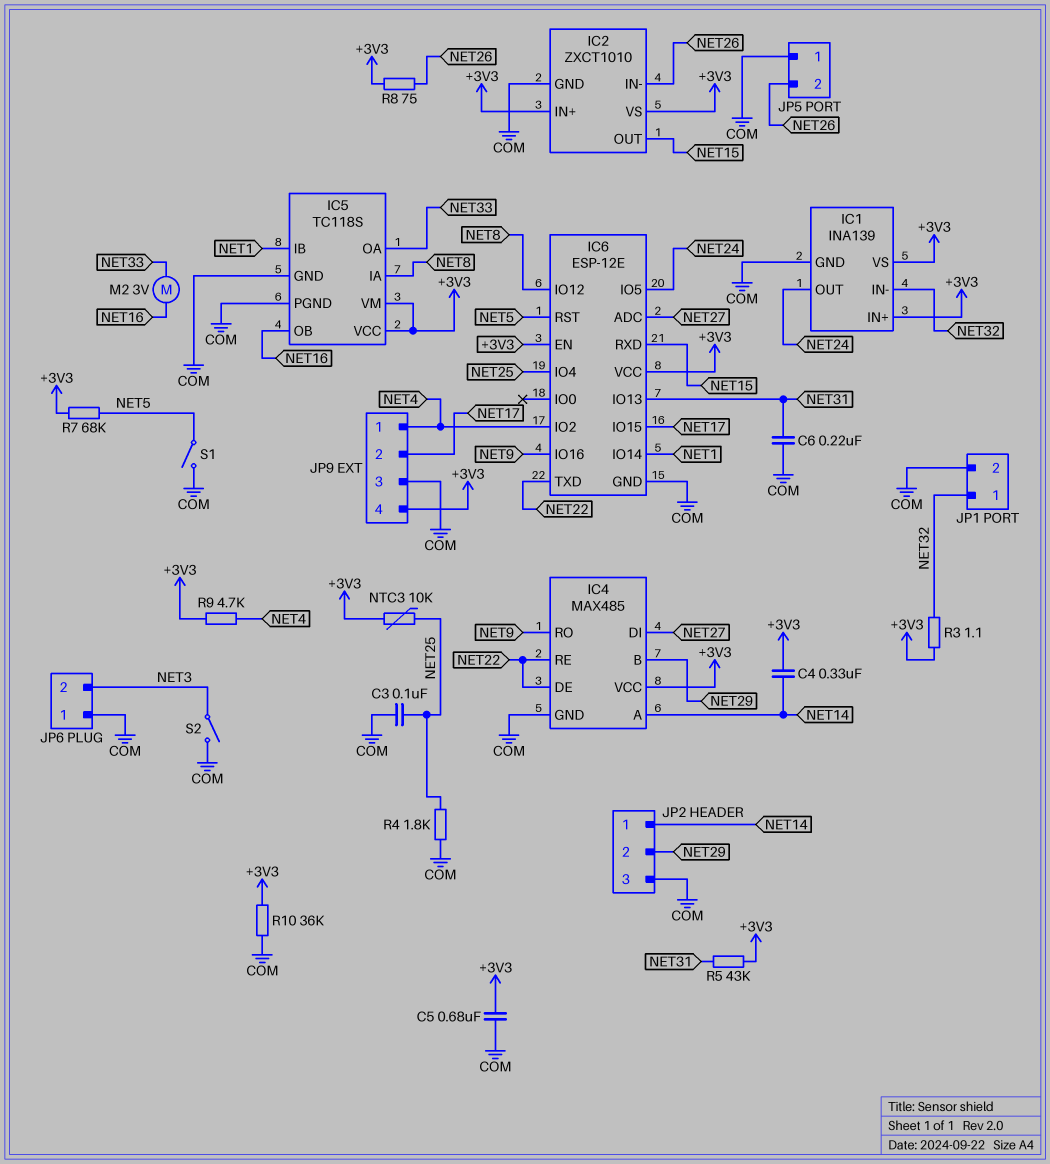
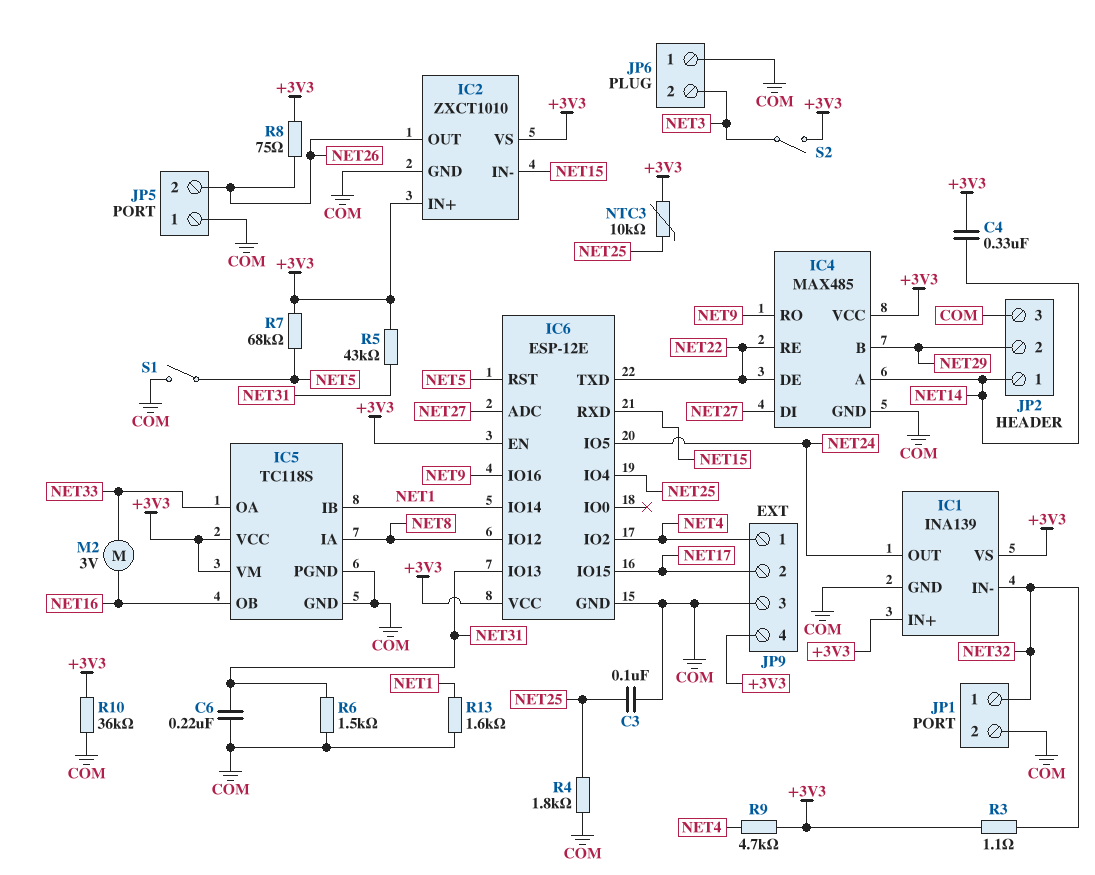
C5: 680nF (+3V3, COM) -> none
IC2 pin IN-: NET26 -> NET15
IC2 pin OUT: NET15 -> NET26
R6: none -> 1.5k (COM, NET31)
R13: none -> 1.6k (COM, NET1)
S2: switch (COM, NET3) -> switch (+3V3, NET3)

